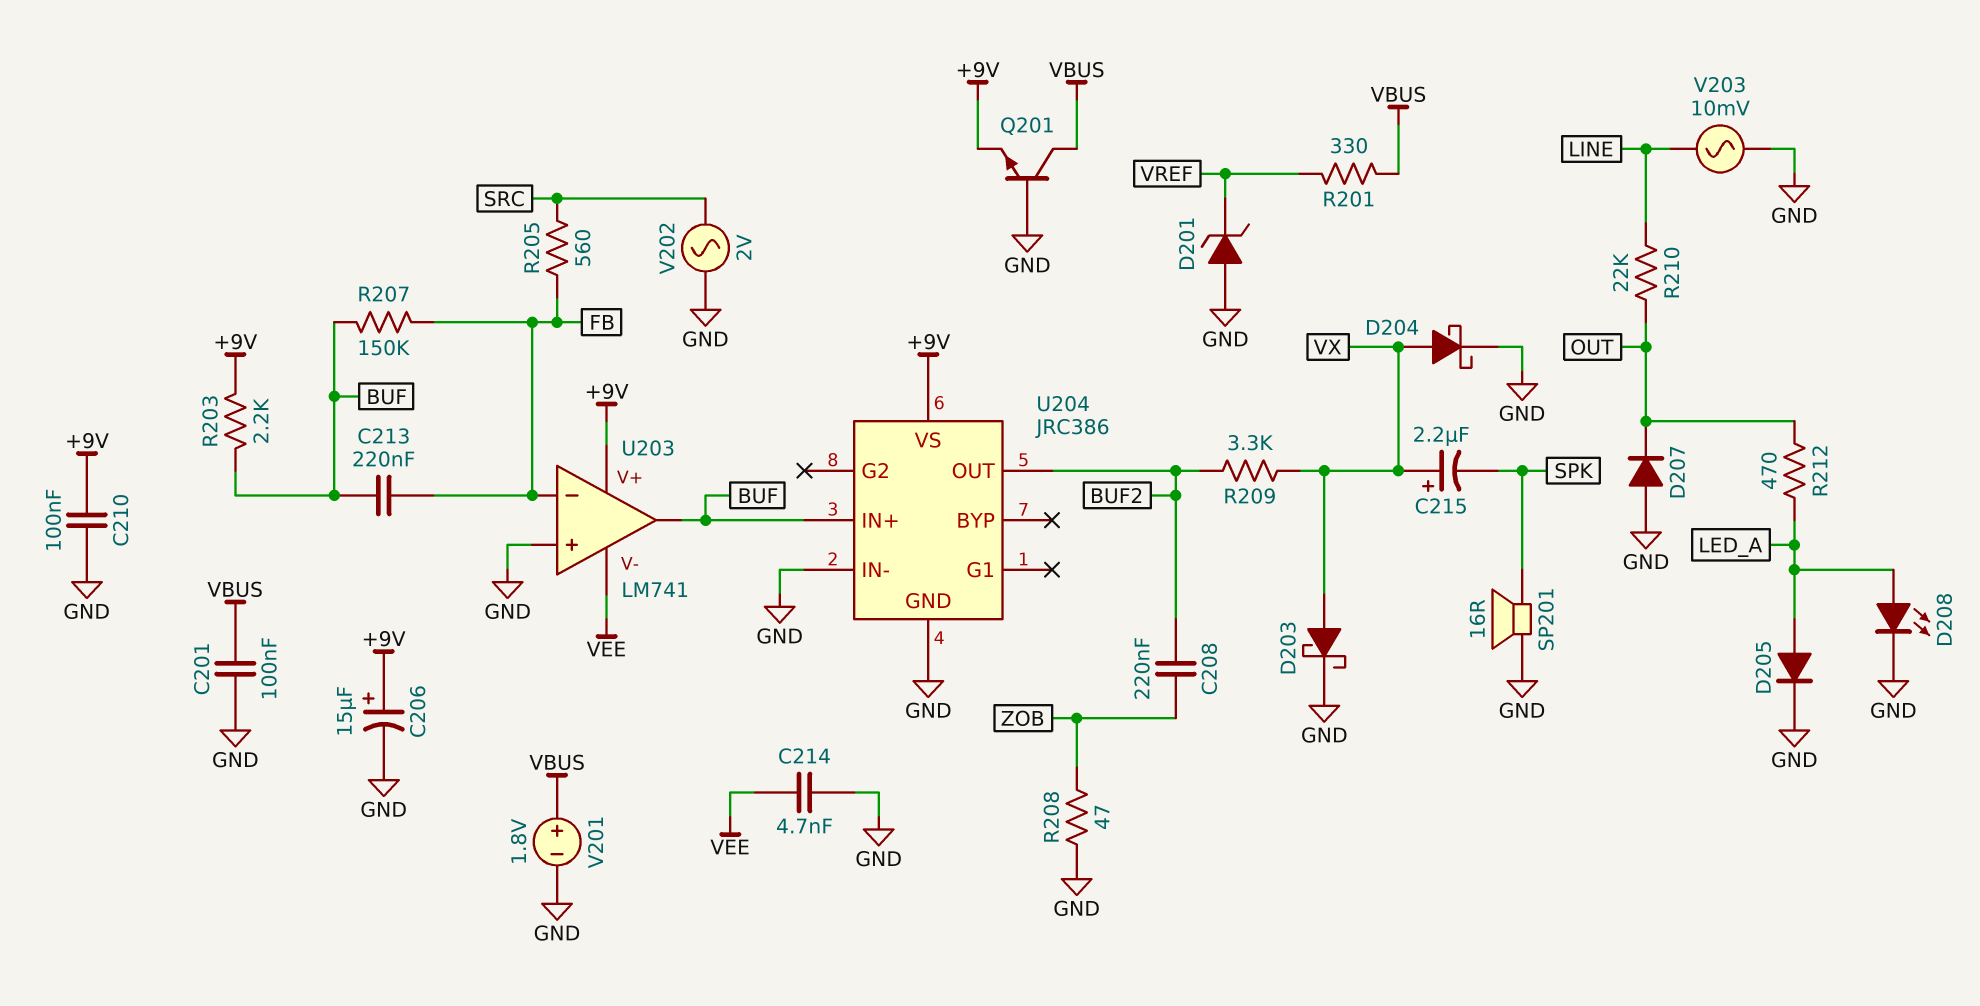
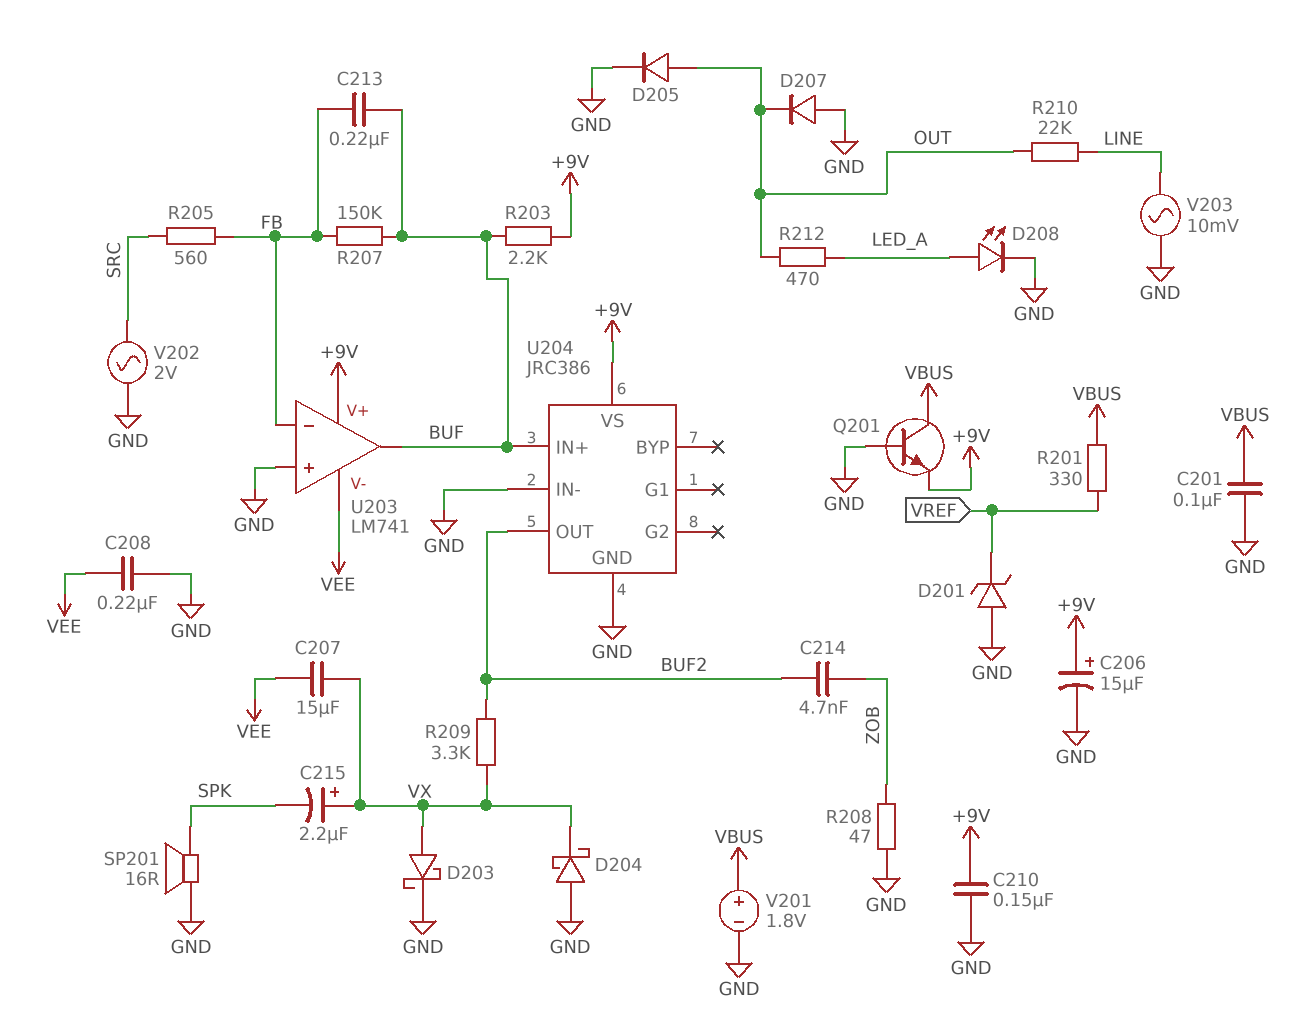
C207: none -> 15uF (VEE, VX)
C208: 220nF (BUF2, ZOB) -> 220nF (GND, VEE)
C210: 100nF (+9V, GND) -> 150nF (+9V, GND)
C214: 4.7nF (GND, VEE) -> 4.7nF (BUF2, ZOB)
D204: schottky (A VX, K GND) -> schottky (A GND, K VX)
D205: diode (A LED_A, K GND) -> diode (A OUT, K GND)

